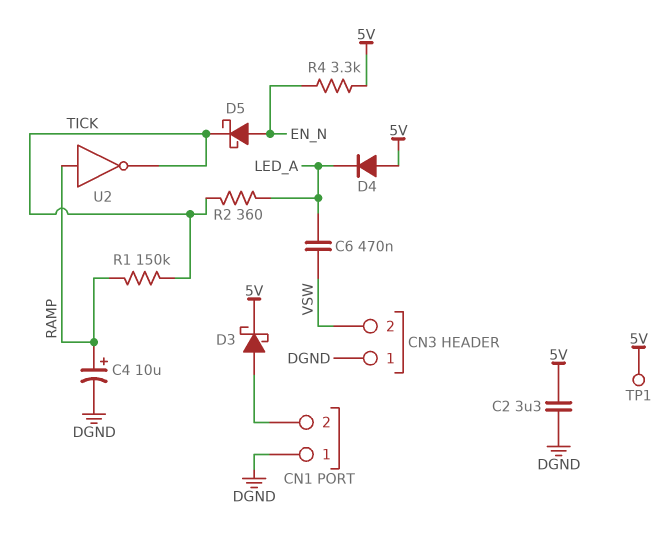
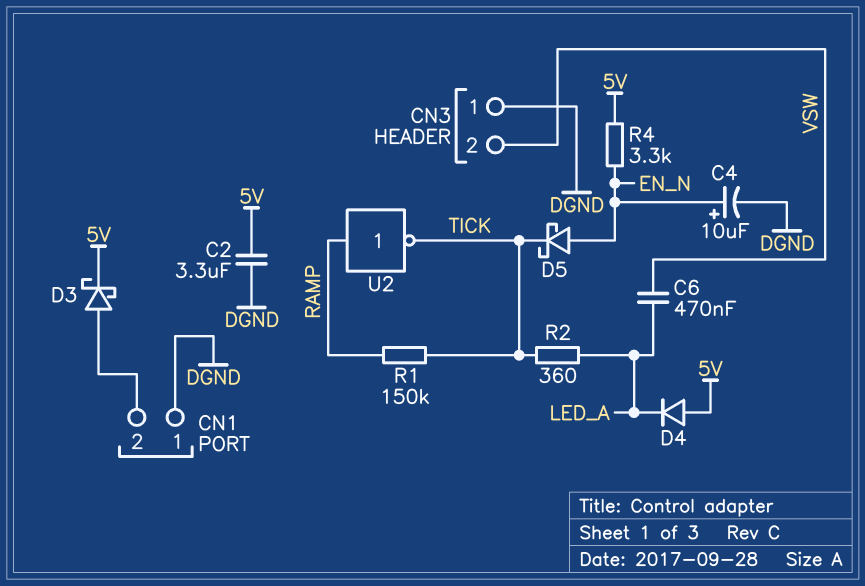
C4: 10uF (plus RAMP, minus DGND) -> 10uF (plus EN_N, minus DGND)
TP1: test point (5V) -> none

